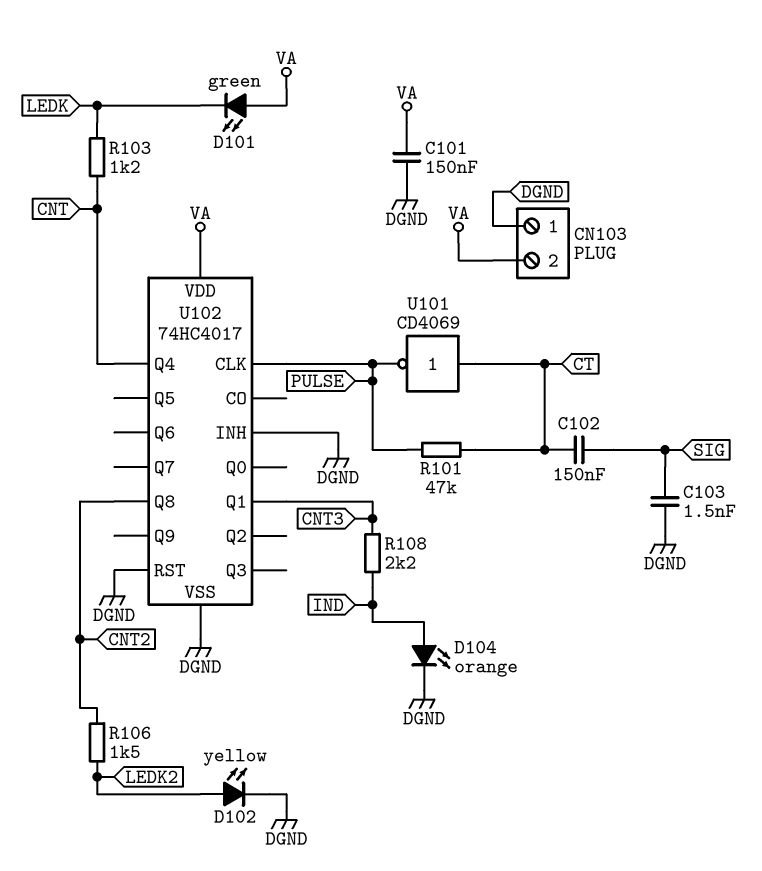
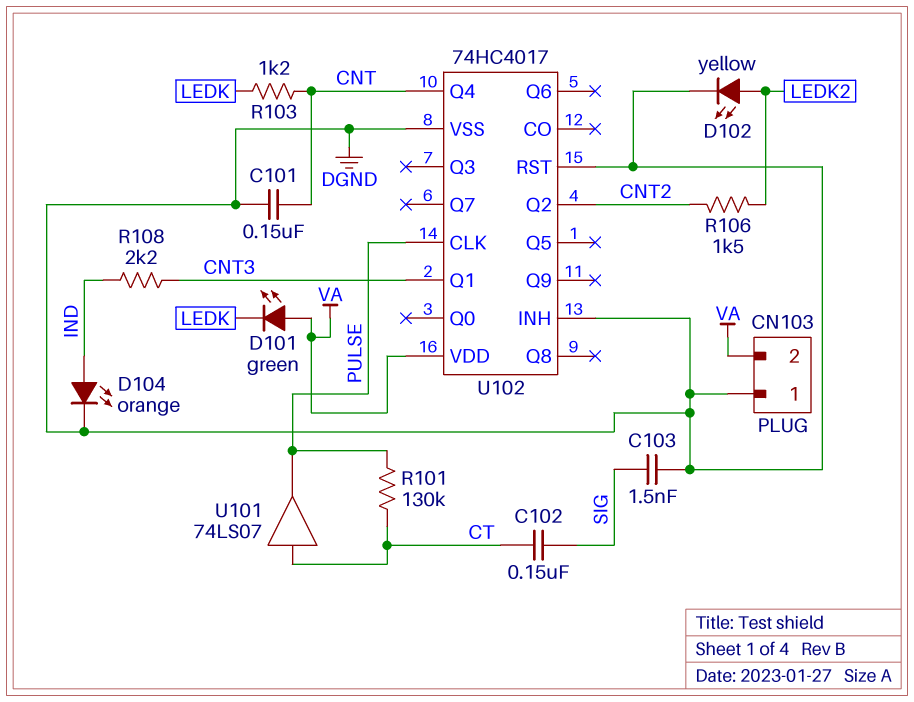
C101: 150nF (DGND, VA) -> 150nF (CNT, DGND)
R101: 47k (CT, PULSE) -> 130k (CT, PULSE)
U101: NOT CD4069 (in CT, out PULSE) -> buffer 74LS07 (in CT, out PULSE)
U102 pin Q2: none -> CNT2
U102 pin Q8: CNT2 -> none

